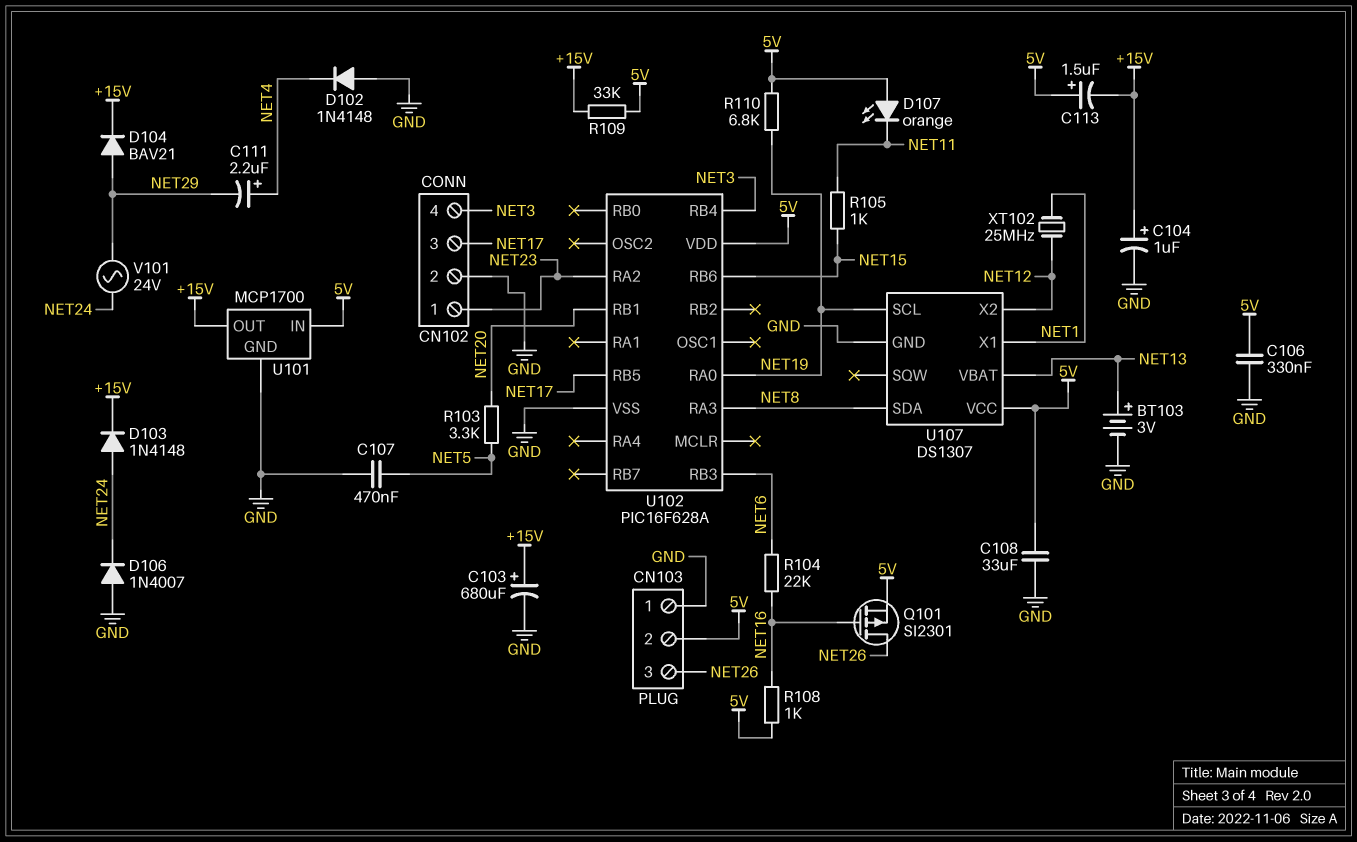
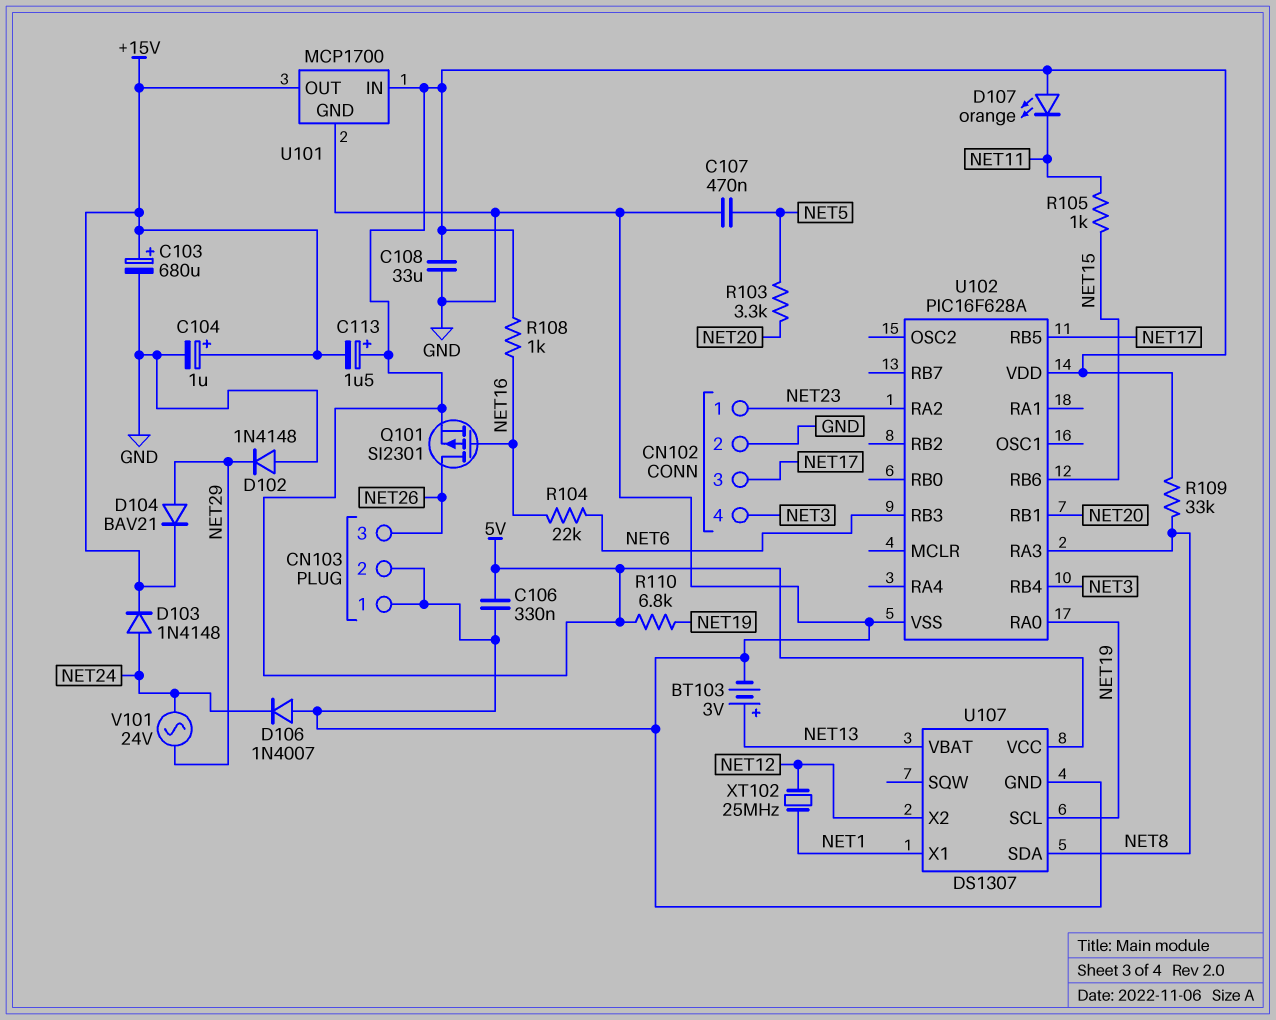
C111: 2.2uF (plus NET4, minus NET29) -> none
CN103 pin 2: 5V -> GND
D102: diode 1N4148 (A GND, K NET4) -> diode 1N4148 (A GND, K NET29)
R109: 33k (+15V, 5V) -> 33k (5V, NET8)

